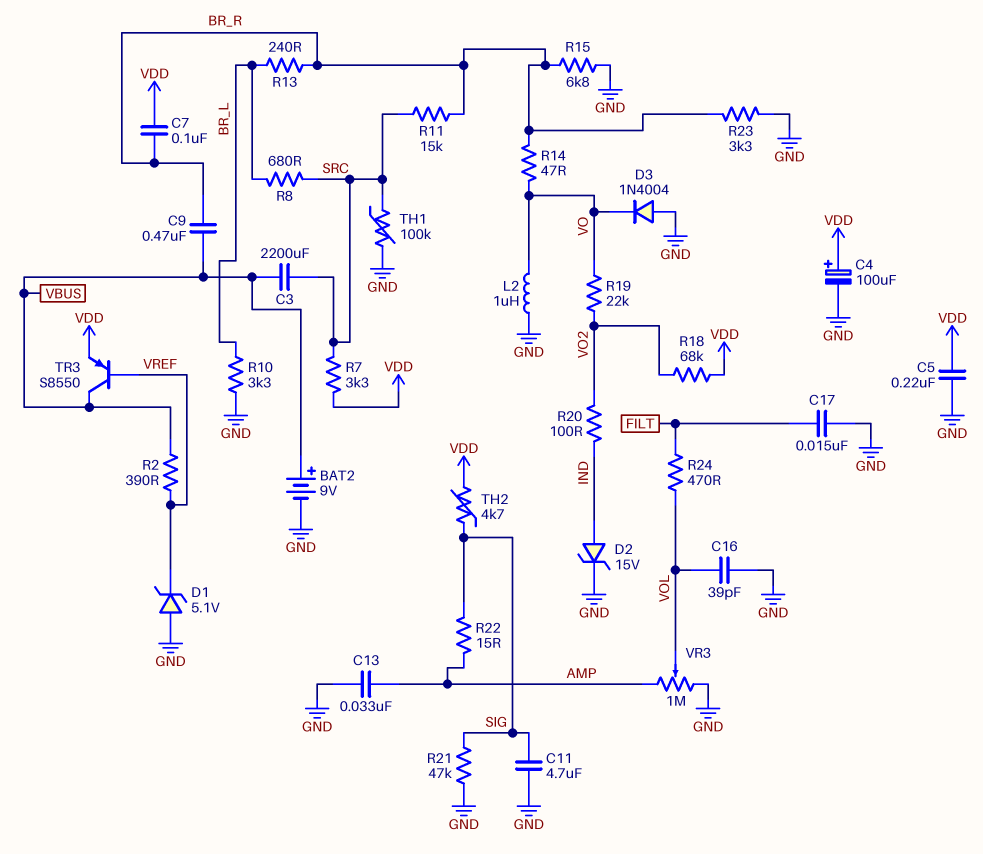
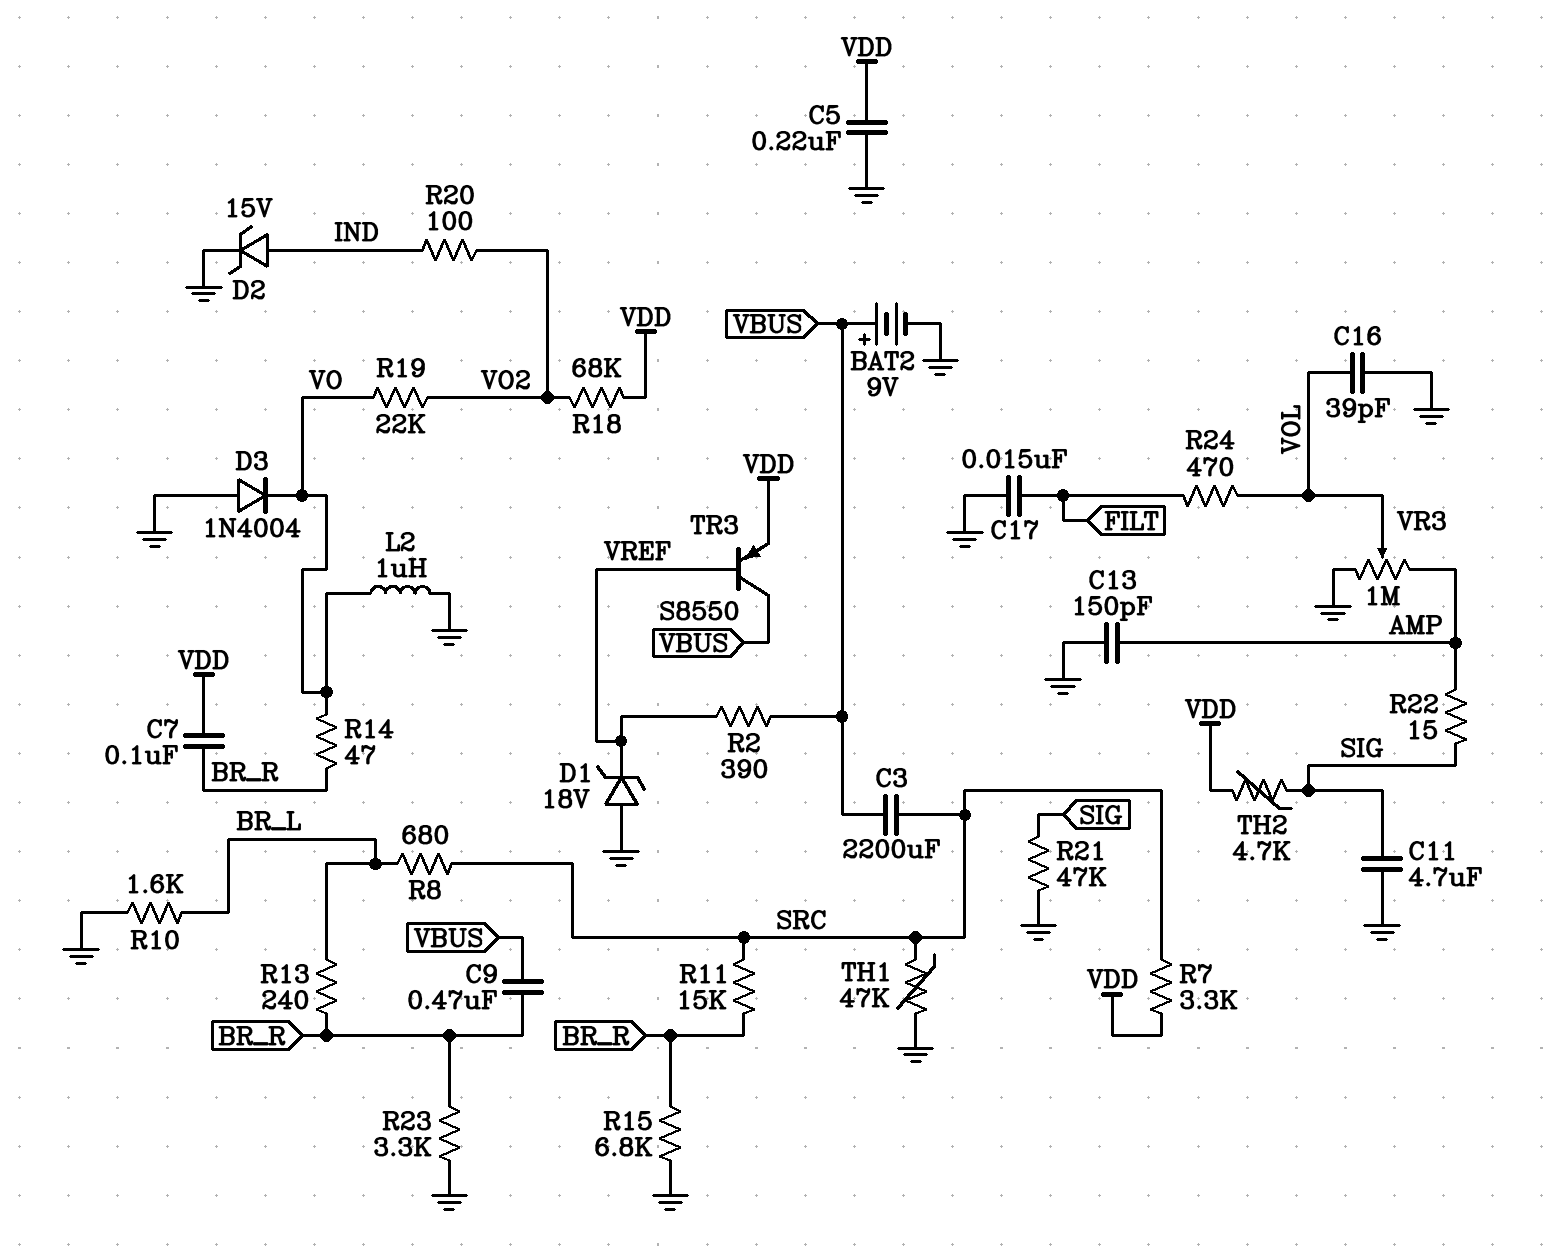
C4: 100uF (plus VDD, minus GND) -> none
C13: 33nF (AMP, GND) -> 150pF (AMP, GND)
D1: zener 5.1V (A GND, K VREF) -> zener 18V (A GND, K VREF)
R10: 3.3k (BR_L, GND) -> 1.6k (BR_L, GND)
TH1: 100k (GND, SRC) -> 47k (GND, SRC)

